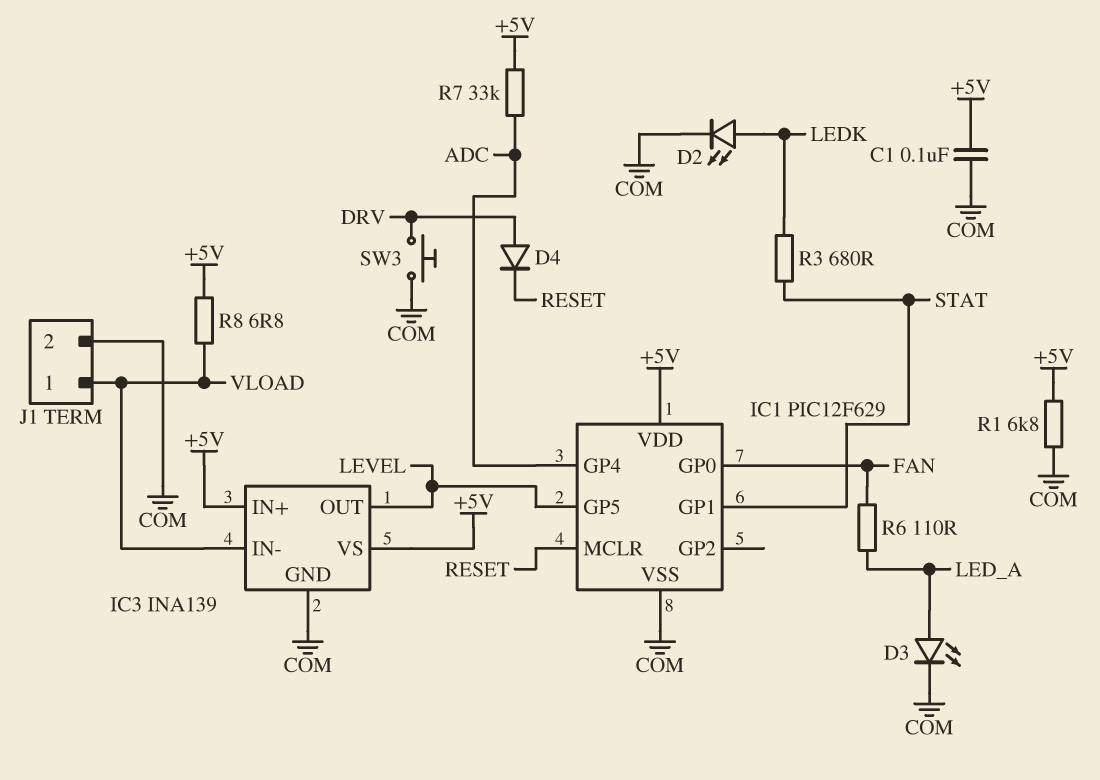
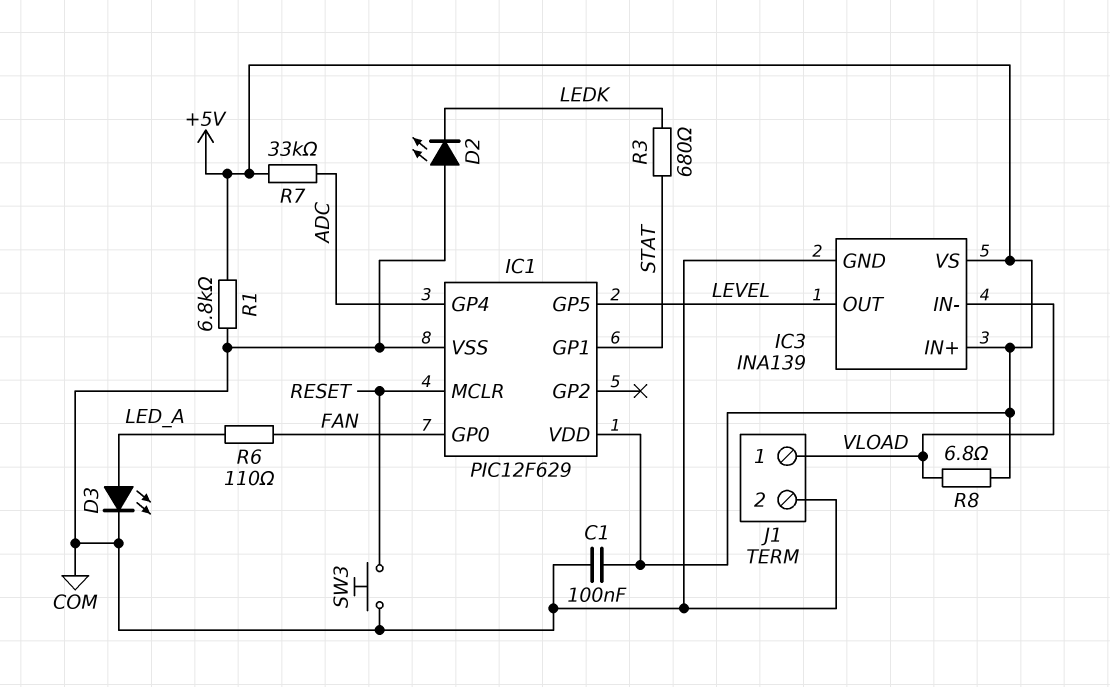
D2: LED (A LEDK, K COM) -> LED (A COM, K LEDK)
D4: diode (A DRV, K RESET) -> none
SW3: button (COM, DRV) -> button (COM, RESET)

